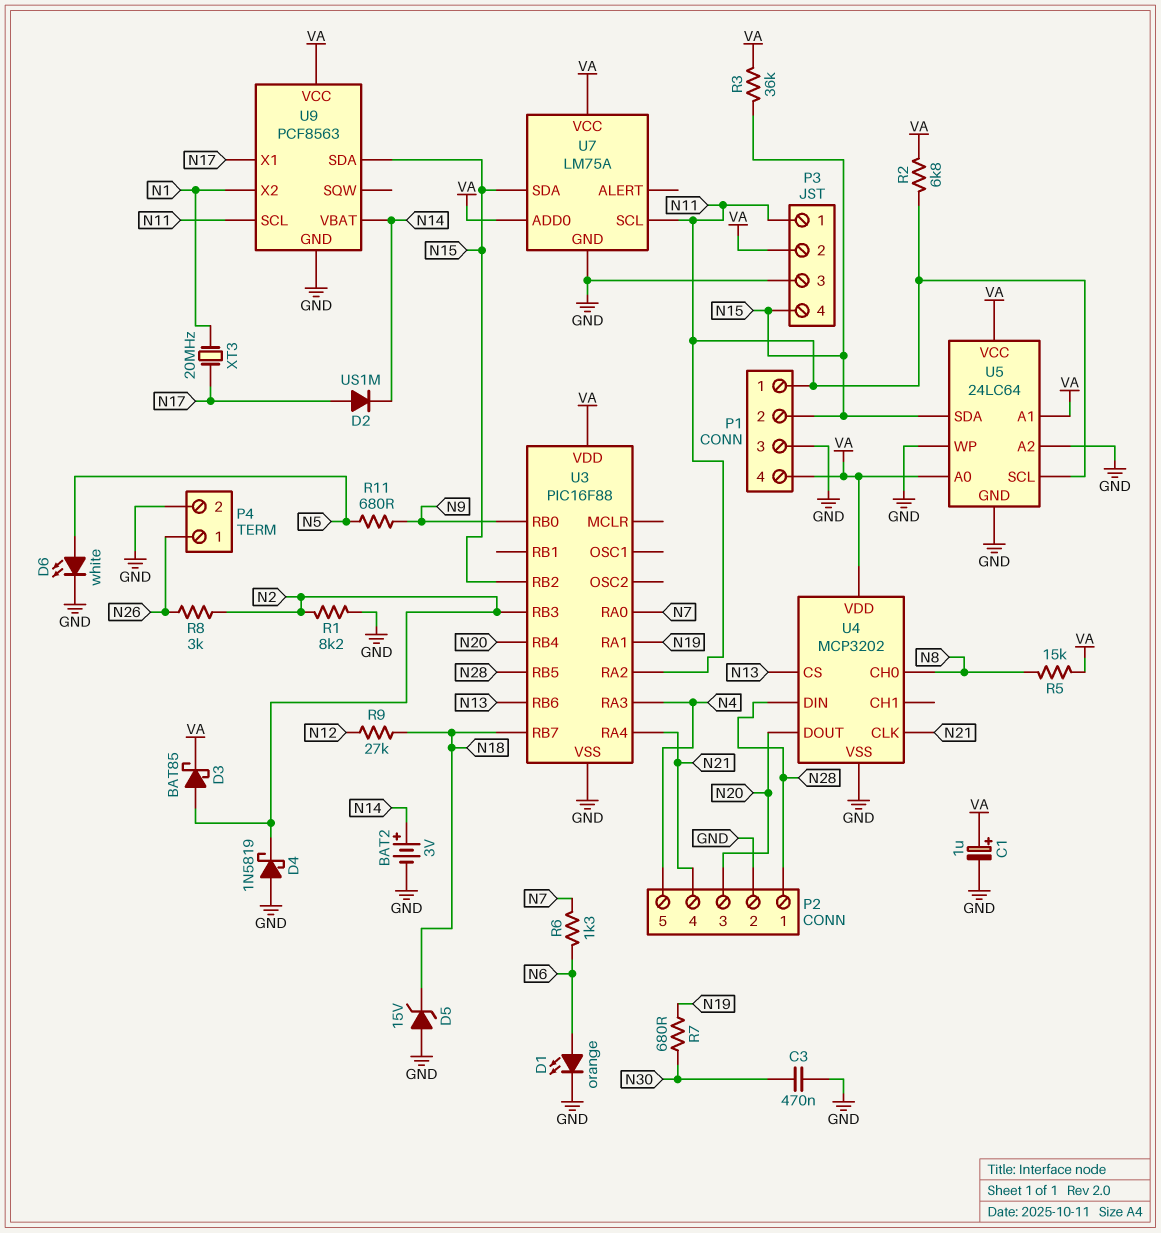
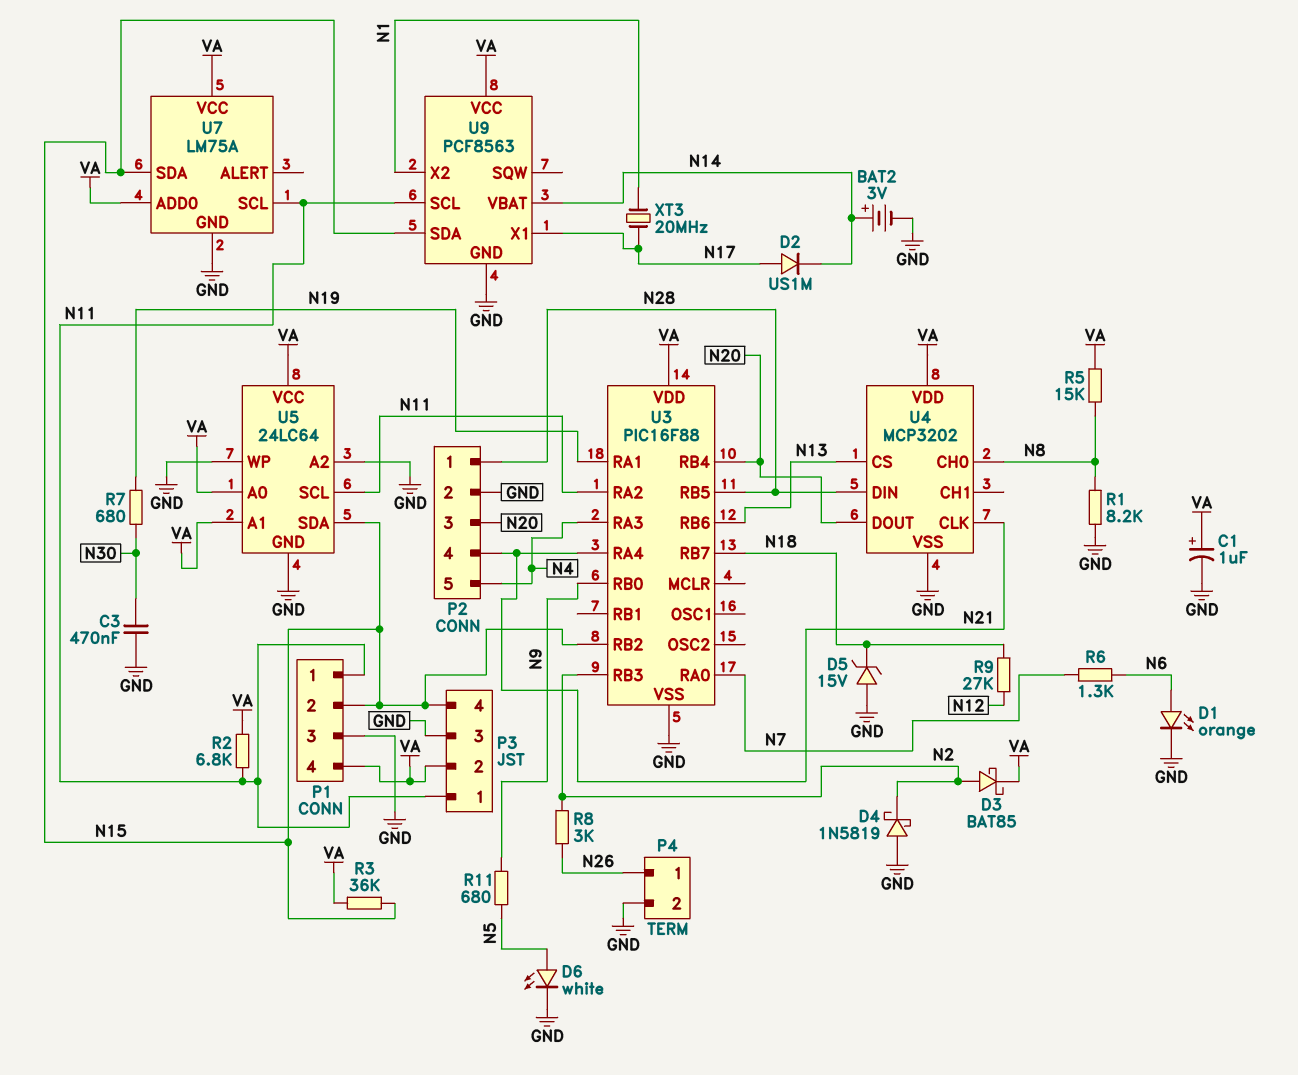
R1: 8.2k (GND, N2) -> 8.2k (GND, N8)

